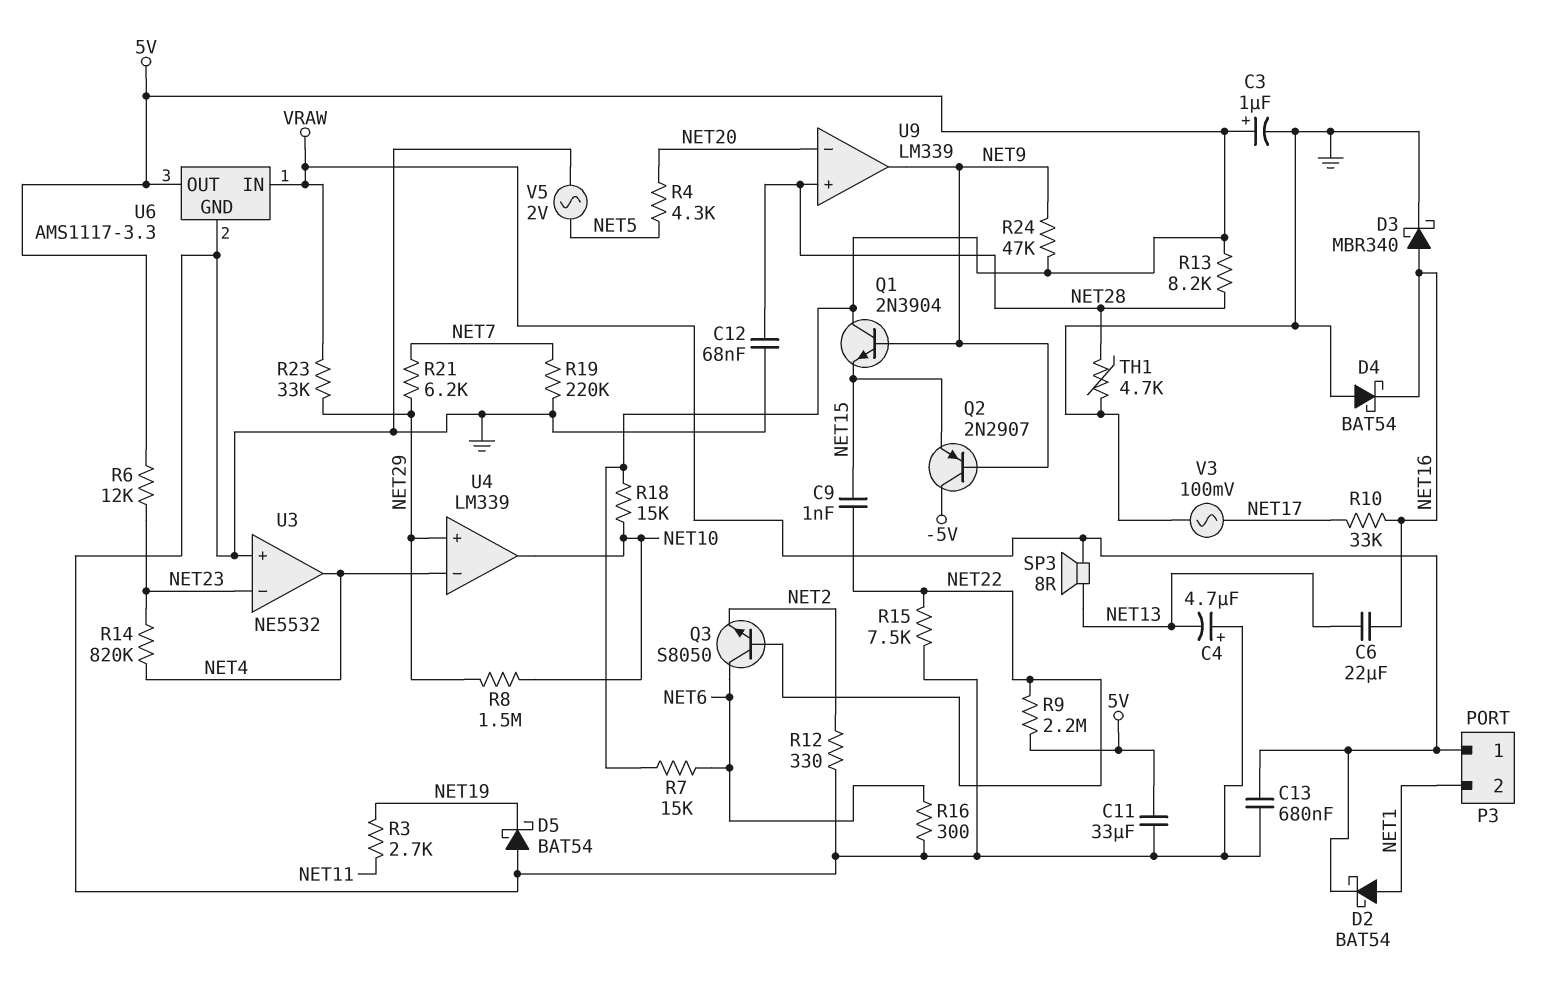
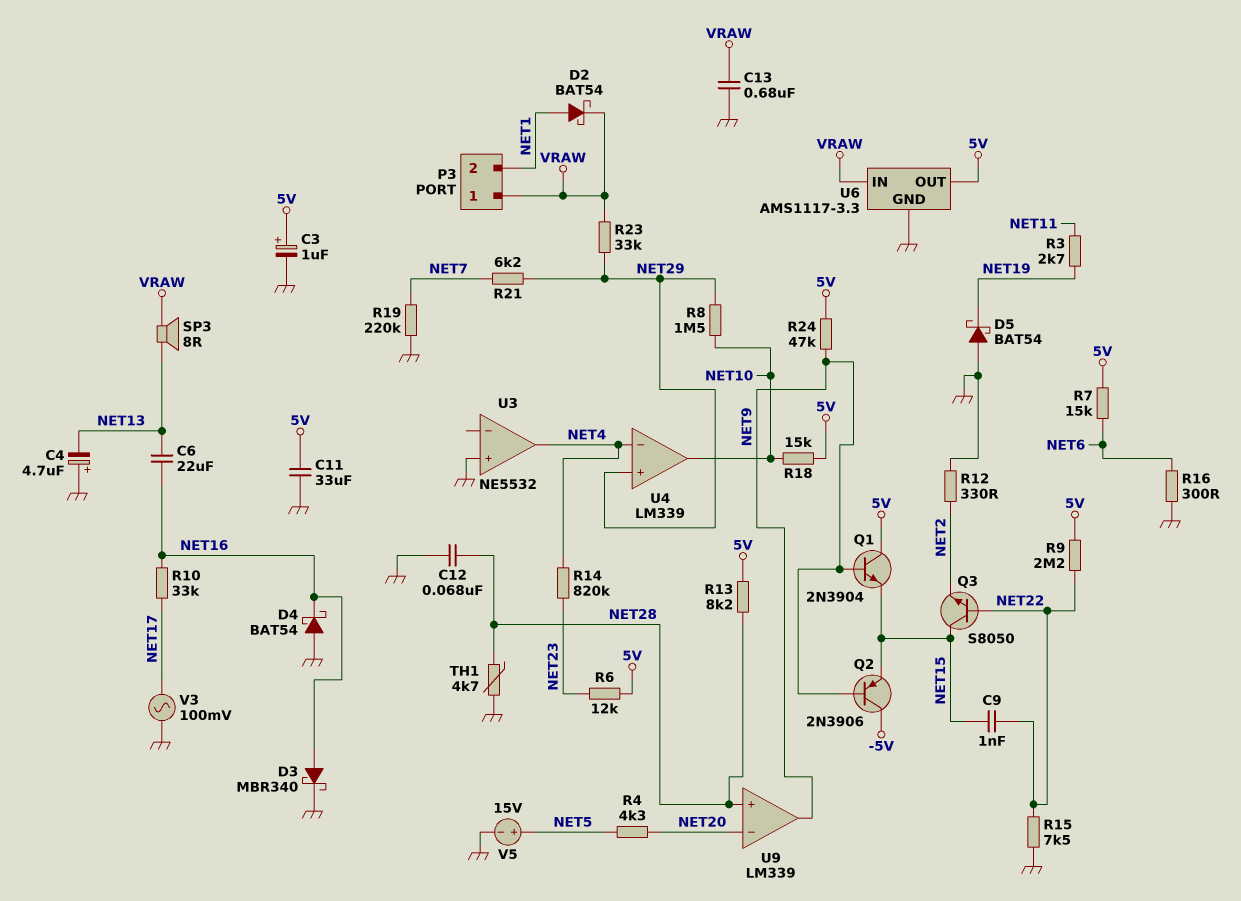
Q2: PNP 2N2907 (B NET9, C -5V, E NET15) -> PNP 2N3906 (B NET9, C -5V, E NET15)
Q3: NPN S8050 (B NET22, C NET6, E NET2) -> NPN S8050 (B NET22, C NET15, E NET2)
U3 pin in-: NET23 -> none
V5: AC 2V (GND, NET5) -> 15V (plus NET5, minus GND)

